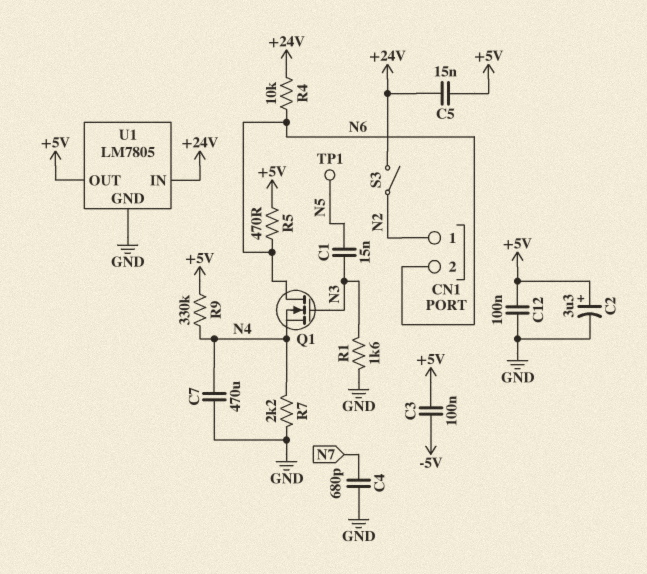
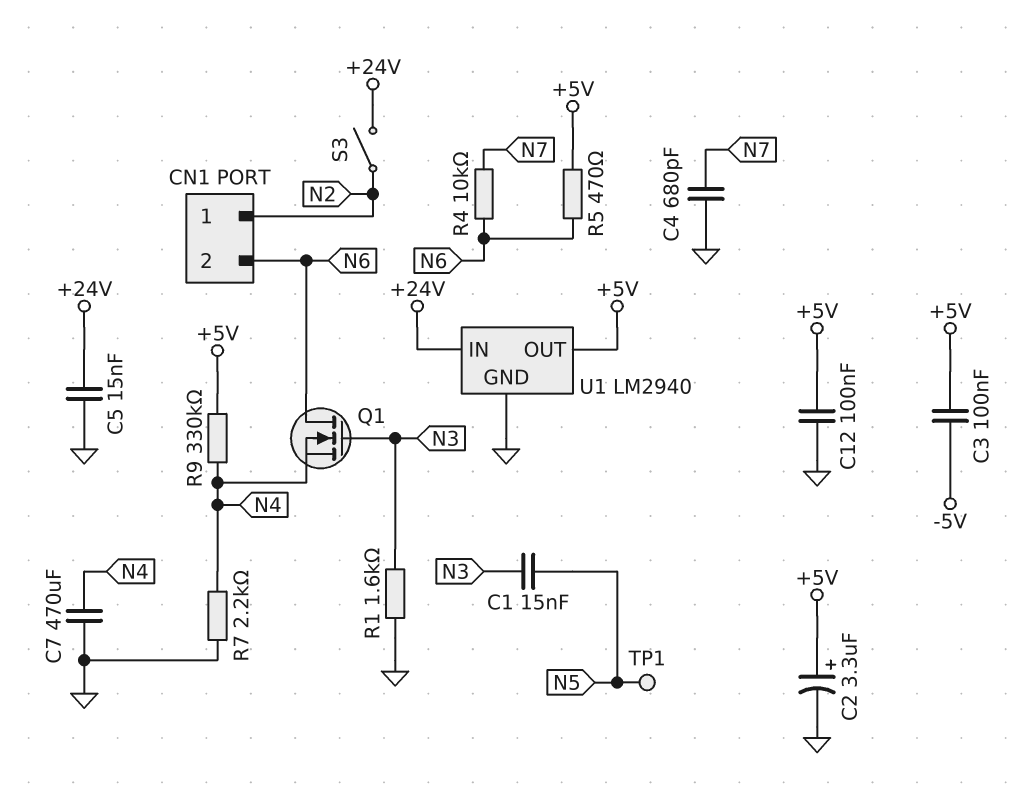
C5: 15nF (+5V, +24V) -> 15nF (+24V, GND)
R4: 10k (+24V, N6) -> 10k (N6, N7)
U1: LM7805 -> LM2940

